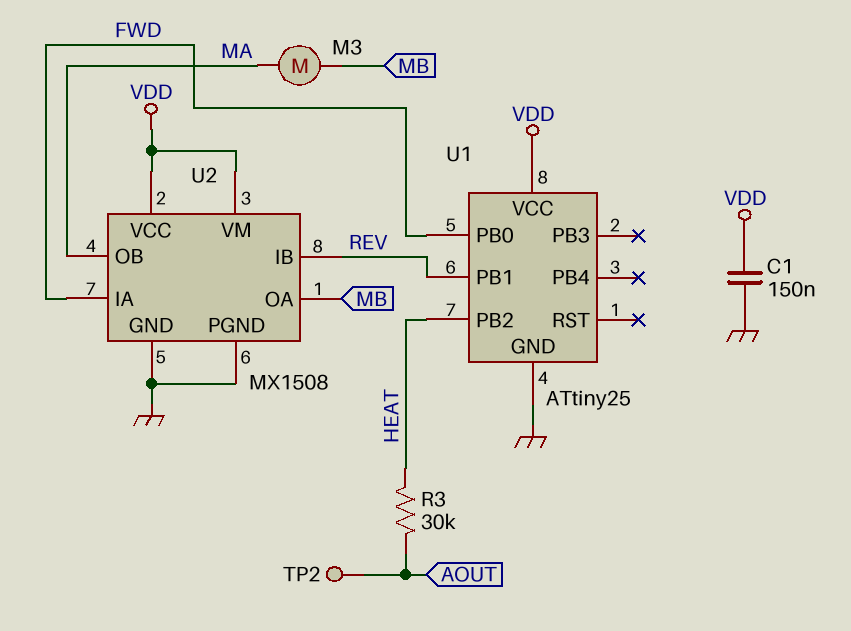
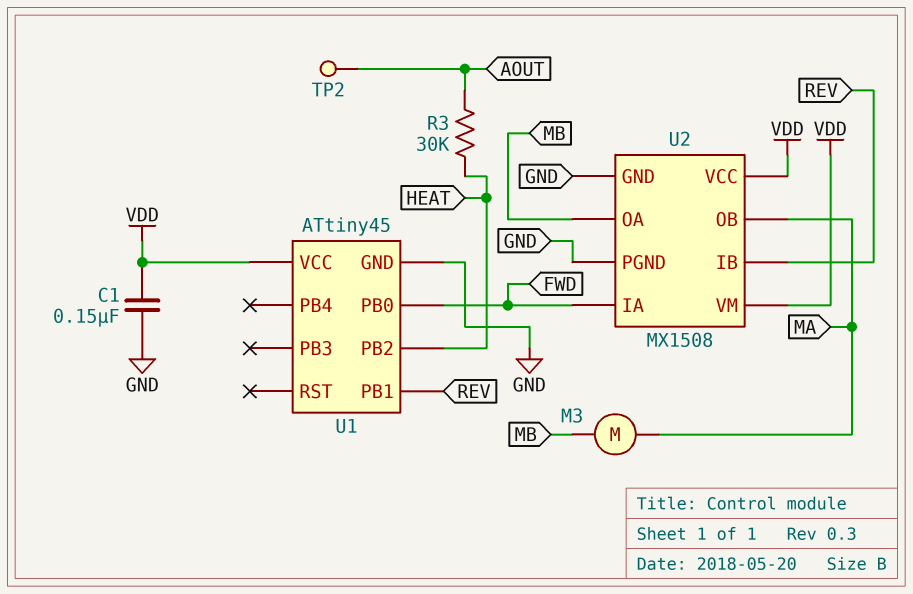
U1: ATtiny25 -> ATtiny45

